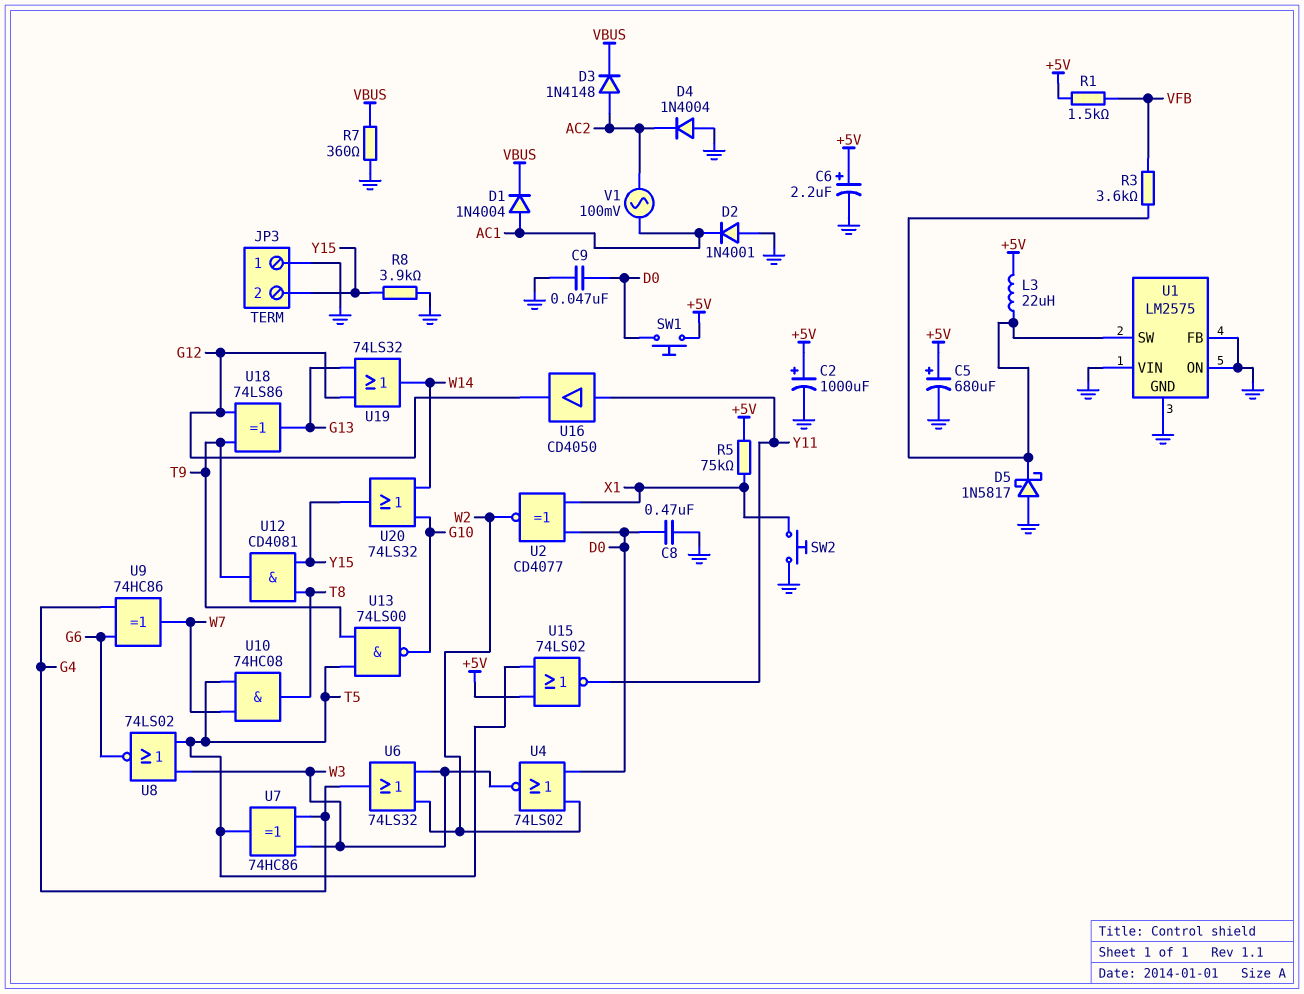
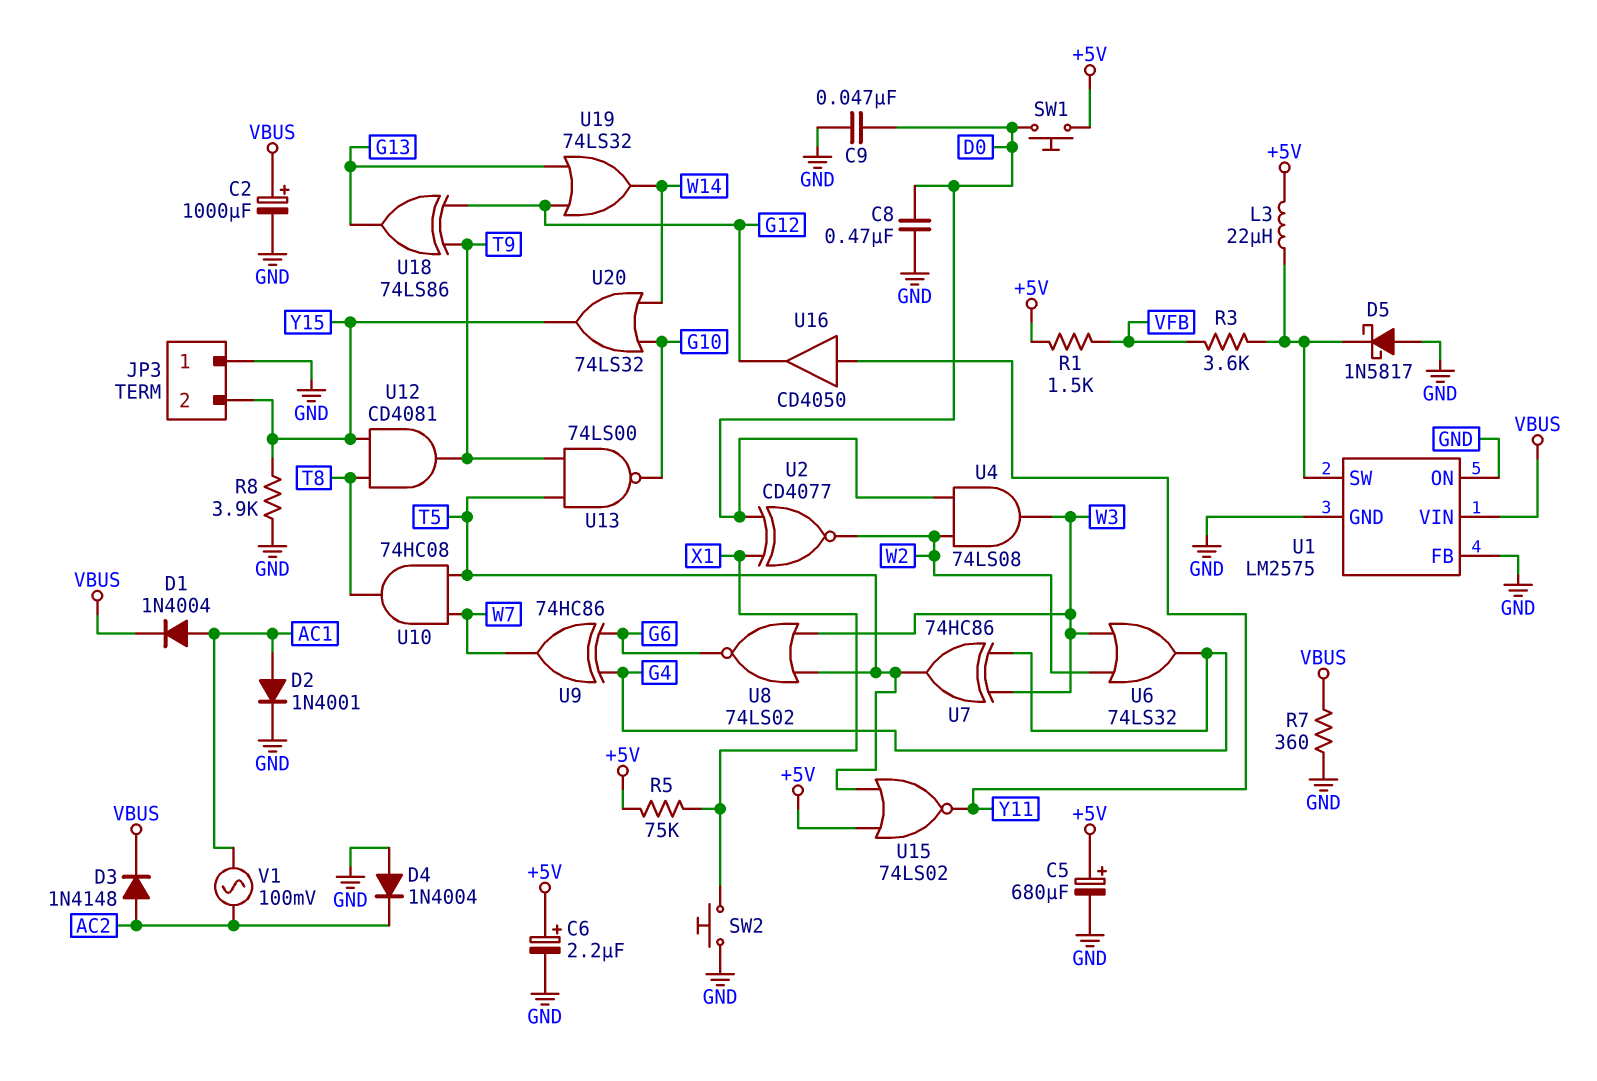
C2: 1000uF (plus +5V, minus GND) -> 1000uF (plus VBUS, minus GND)
D2: diode 1N4001 (A GND, K AC1) -> diode 1N4001 (A AC1, K GND)
U1 pin VIN: GND -> VBUS
U4: NOR 74LS02 (in D0, in W2, out W3) -> AND 74LS08 (in D0, in W2, out W3)

